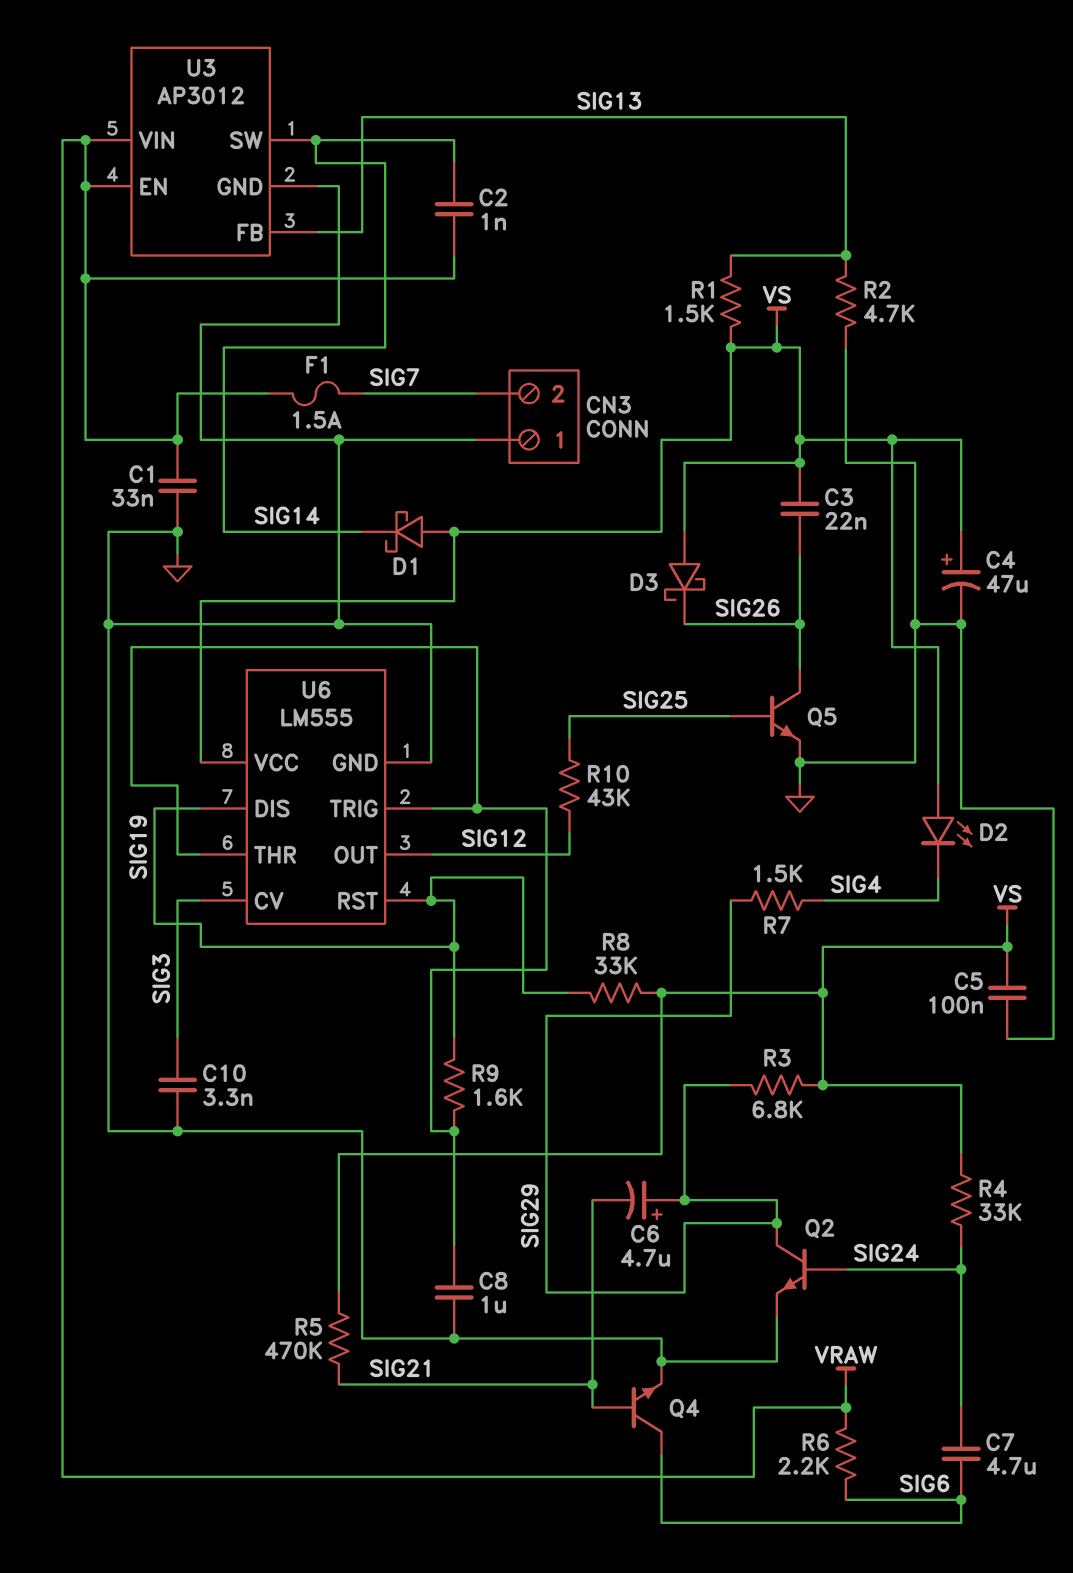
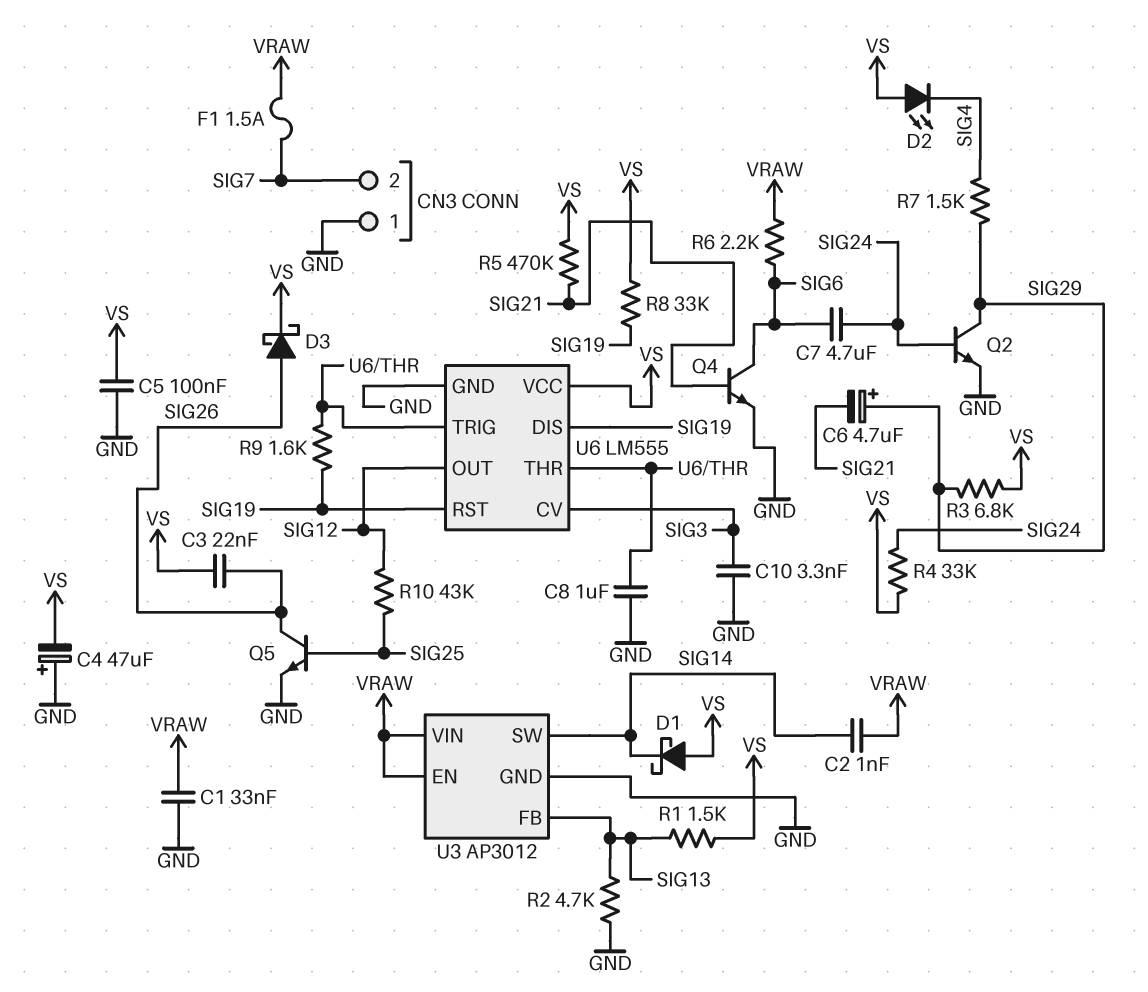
C4: 47uF (plus VS, minus GND) -> 47uF (plus GND, minus VS)
D3: schottky (A VS, K SIG26) -> schottky (A SIG26, K VS)

